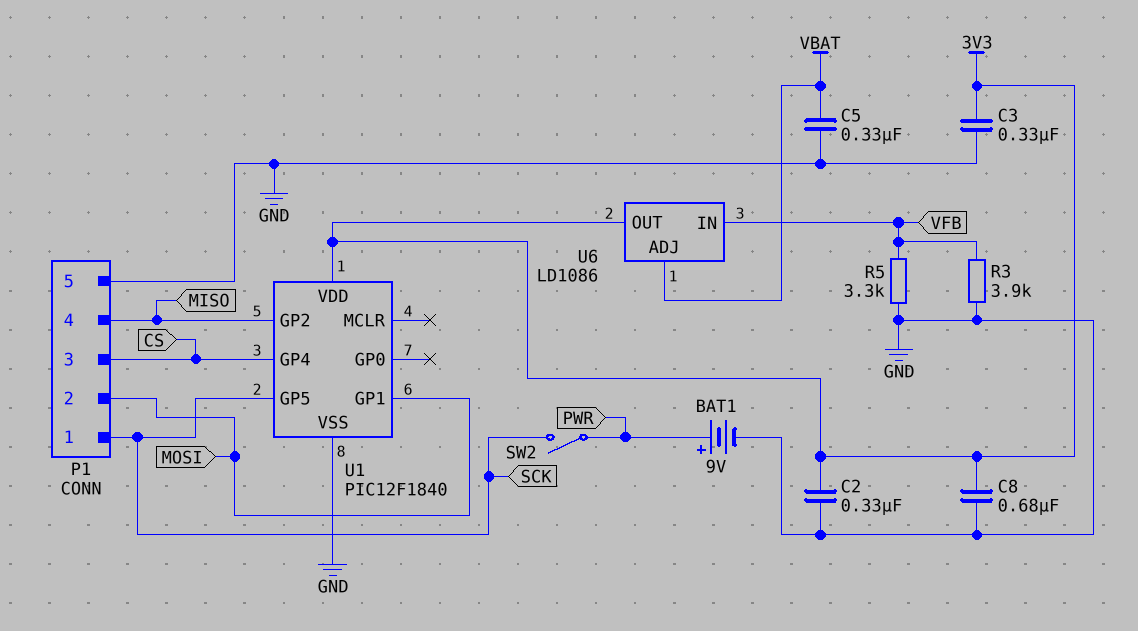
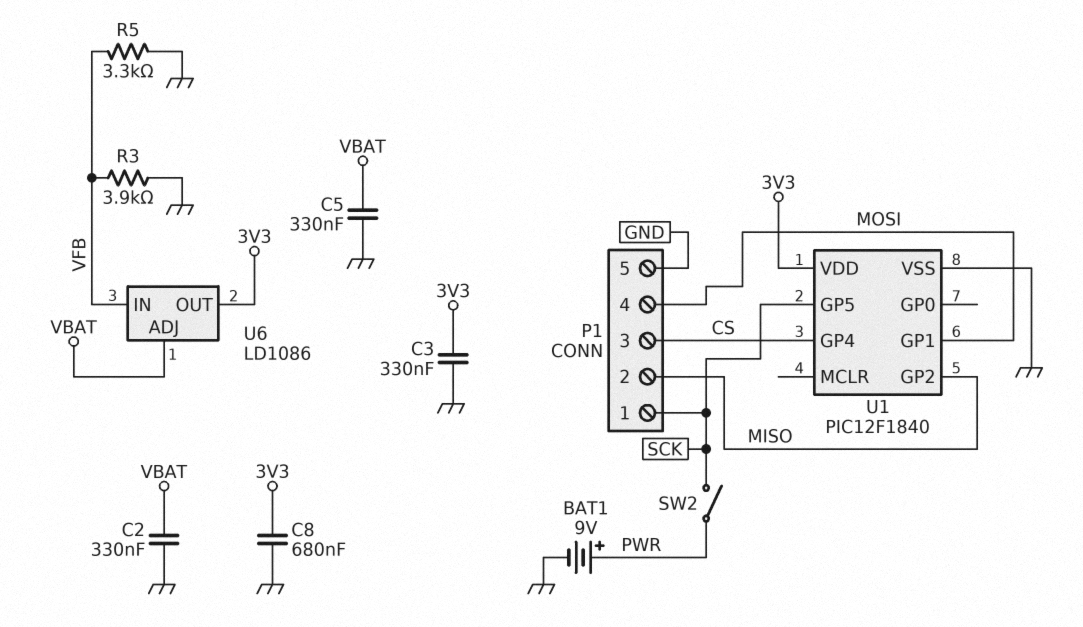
C2: 330nF (3V3, GND) -> 330nF (GND, VBAT)
P1 pin 2: MOSI -> MISO
P1 pin 4: MISO -> MOSI

